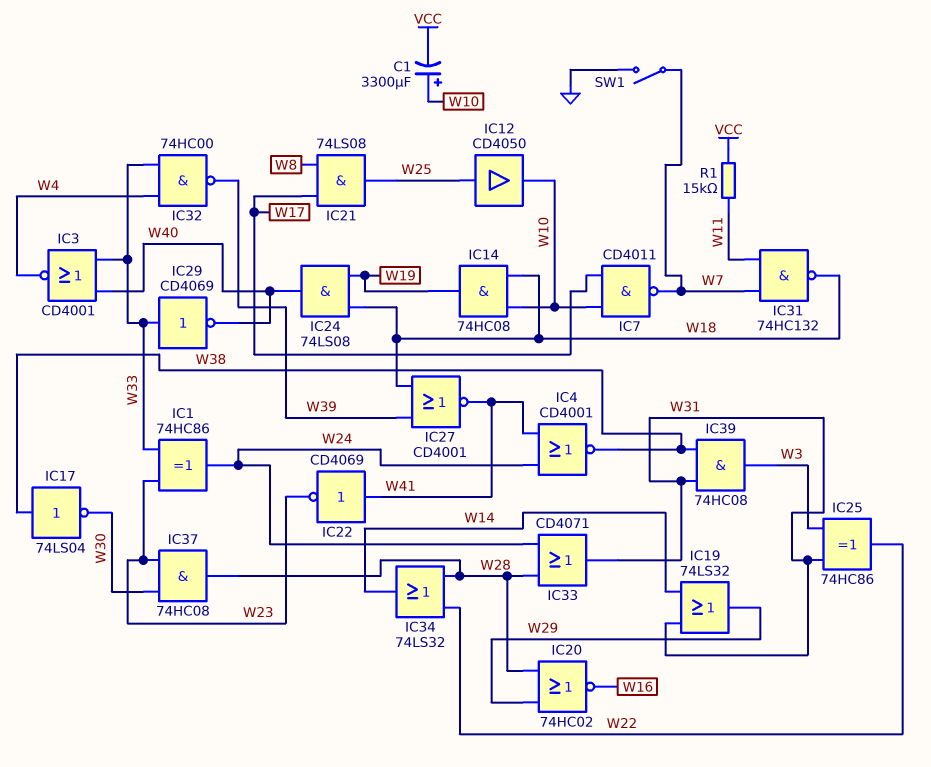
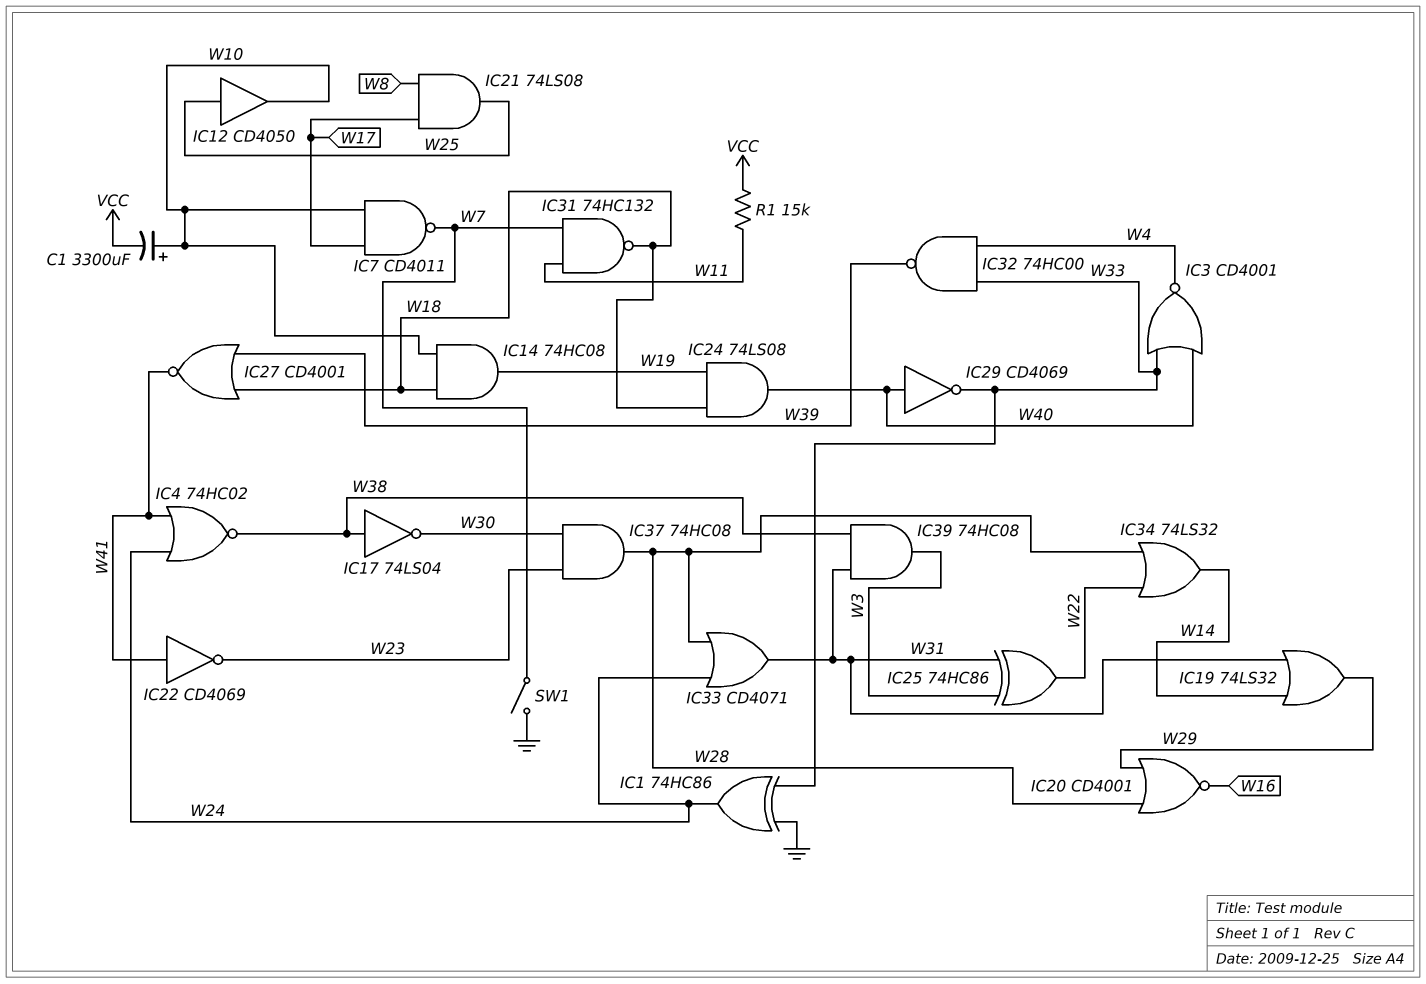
IC1: XOR 74HC86 (in W23, in W33, out W24) -> XOR 74HC86 (in GND, in W33, out W24)
IC4: NOR CD4001 (in W24, in W41, out W38) -> NOR 74HC02 (in W24, in W41, out W38)
IC20: NOR 74HC02 (in W28, in W29, out W16) -> NOR CD4001 (in W28, in W29, out W16)
IC29: NOT CD4069 (in W33, out W40) -> NOT CD4069 (in W40, out W33)

